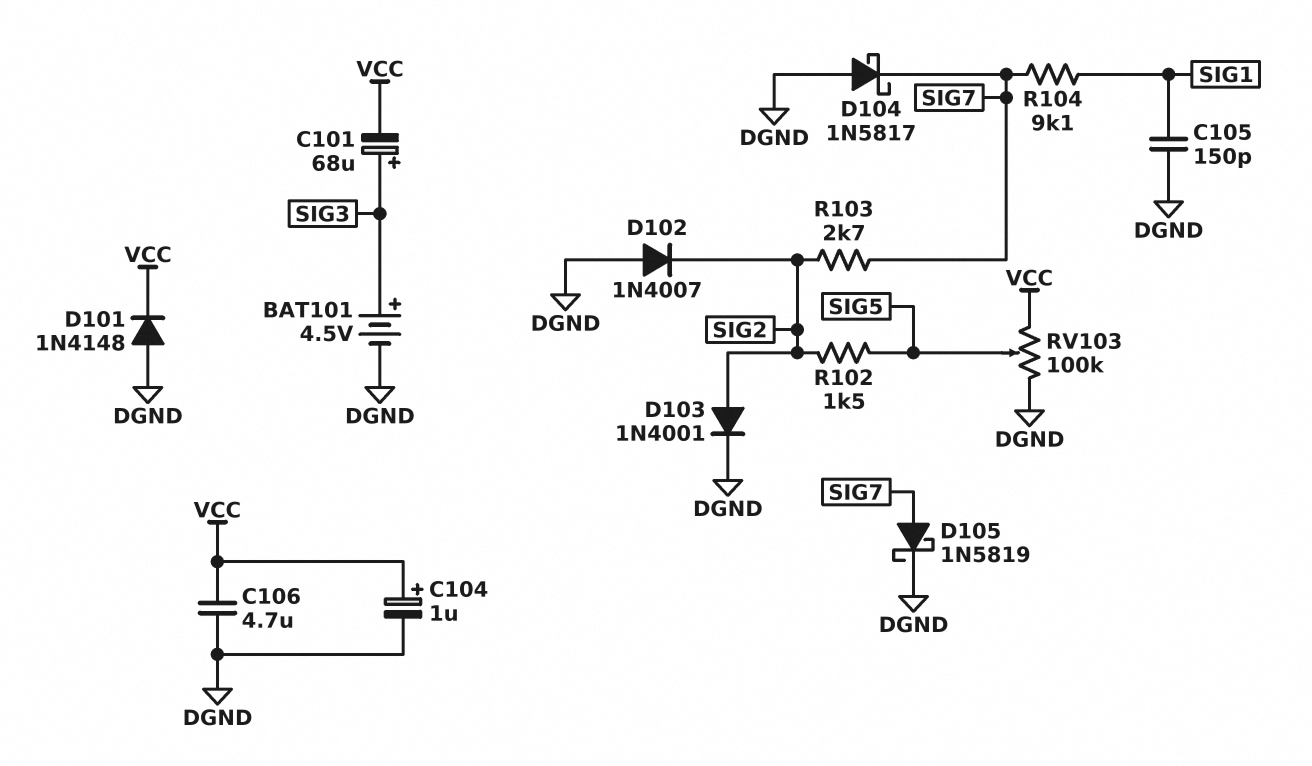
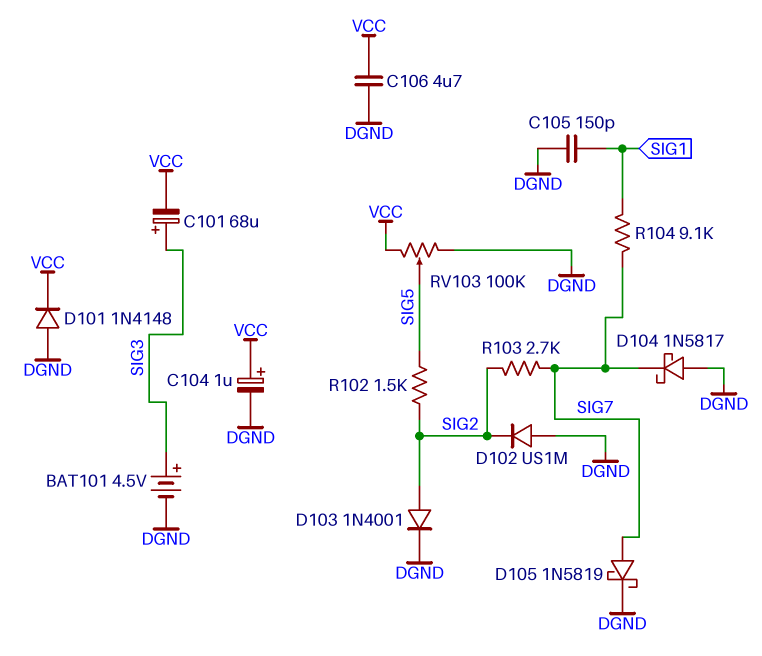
D102: diode 1N4007 (A DGND, K SIG2) -> diode US1M (A DGND, K SIG2)

